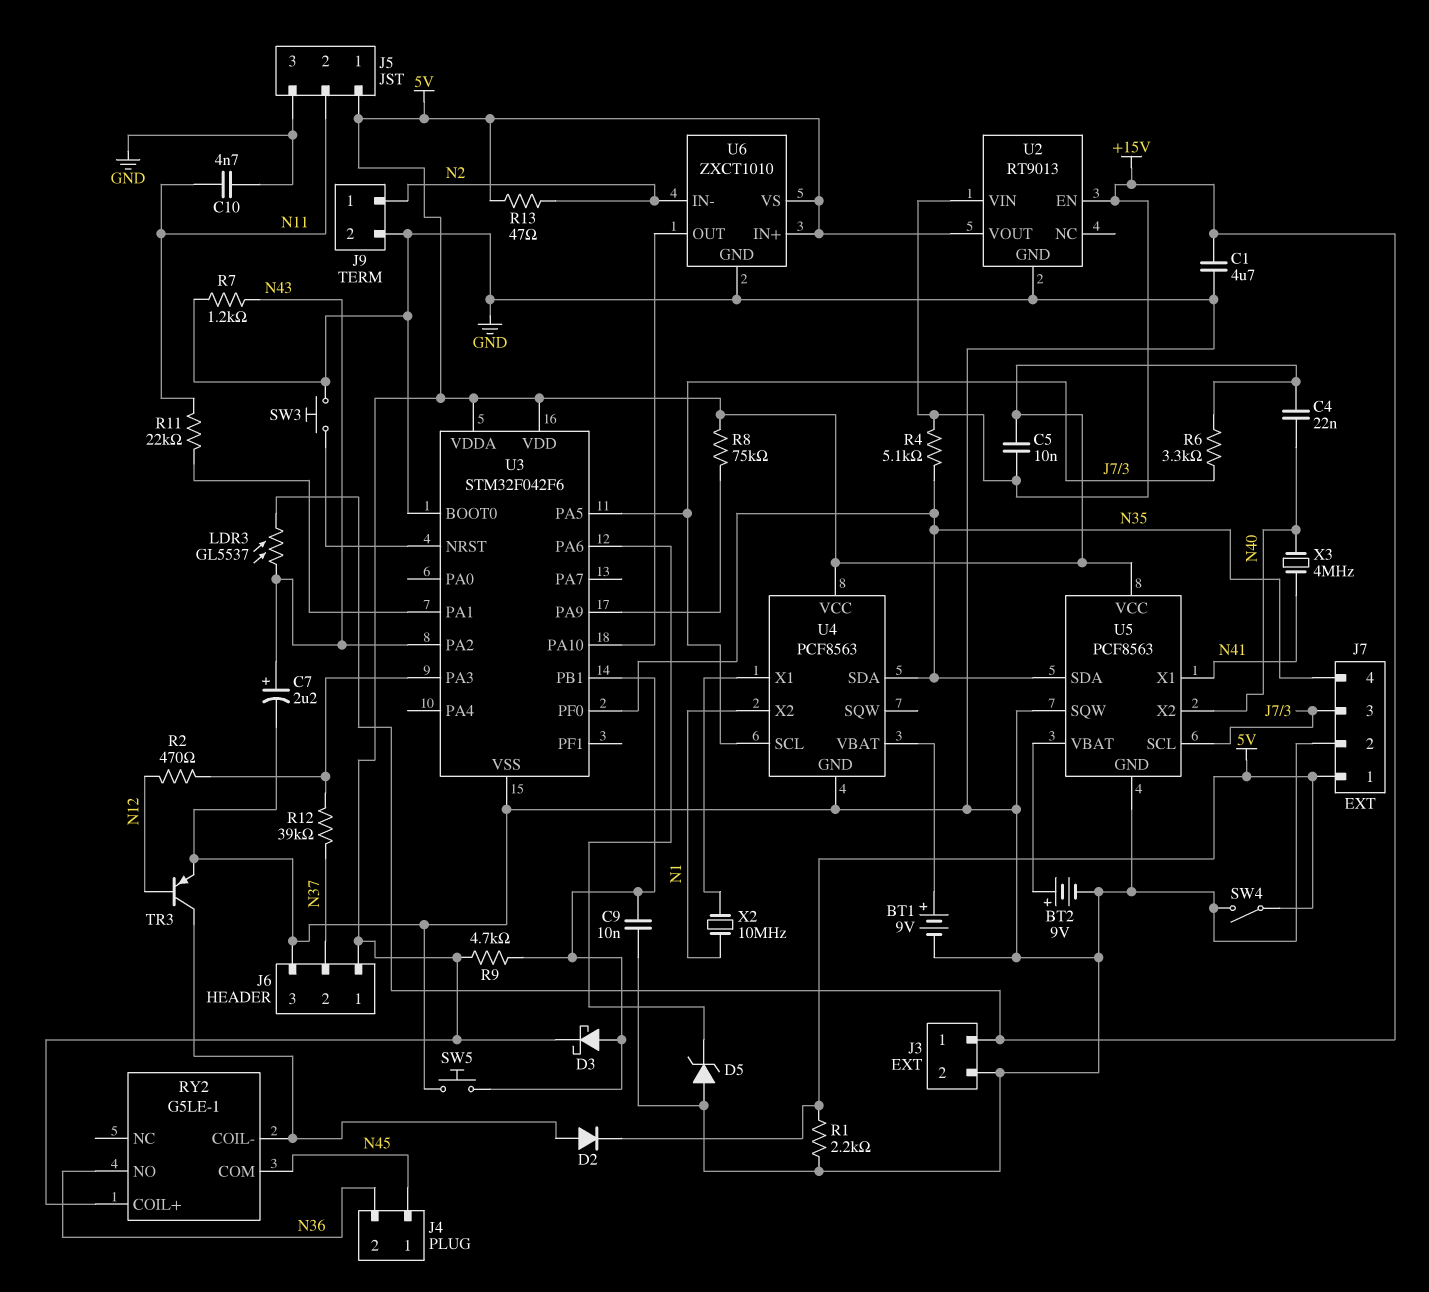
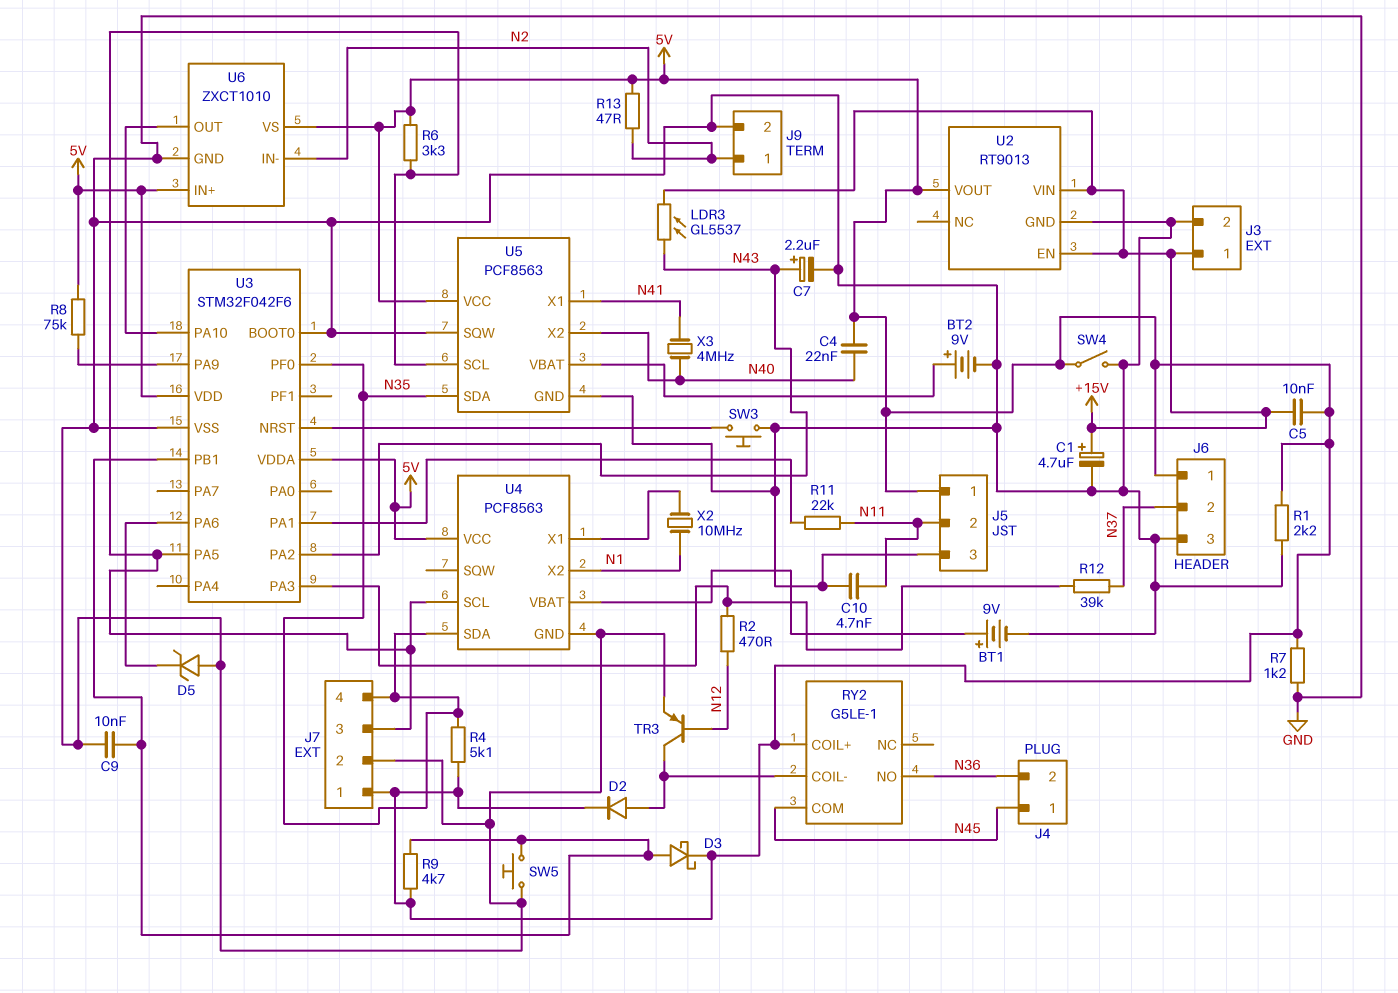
C1: 4.7uF (+15V, GND) -> 4.7uF (plus +15V, minus GND)
R4: 5.1k (+15V, N35) -> 5.1k (5V, N35)
R7: 1.2k (GND, N43) -> 1.2k (5V, GND)

